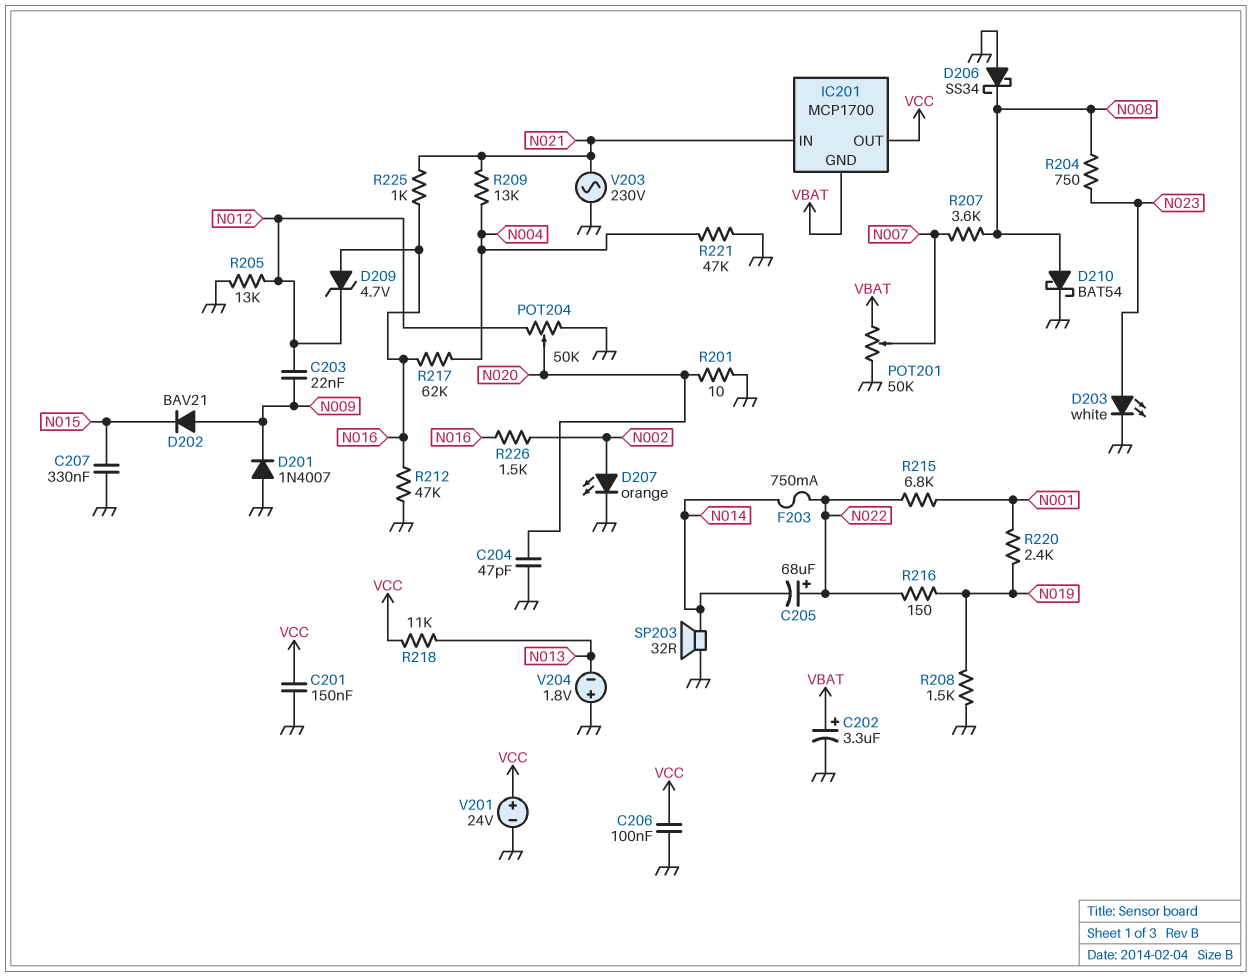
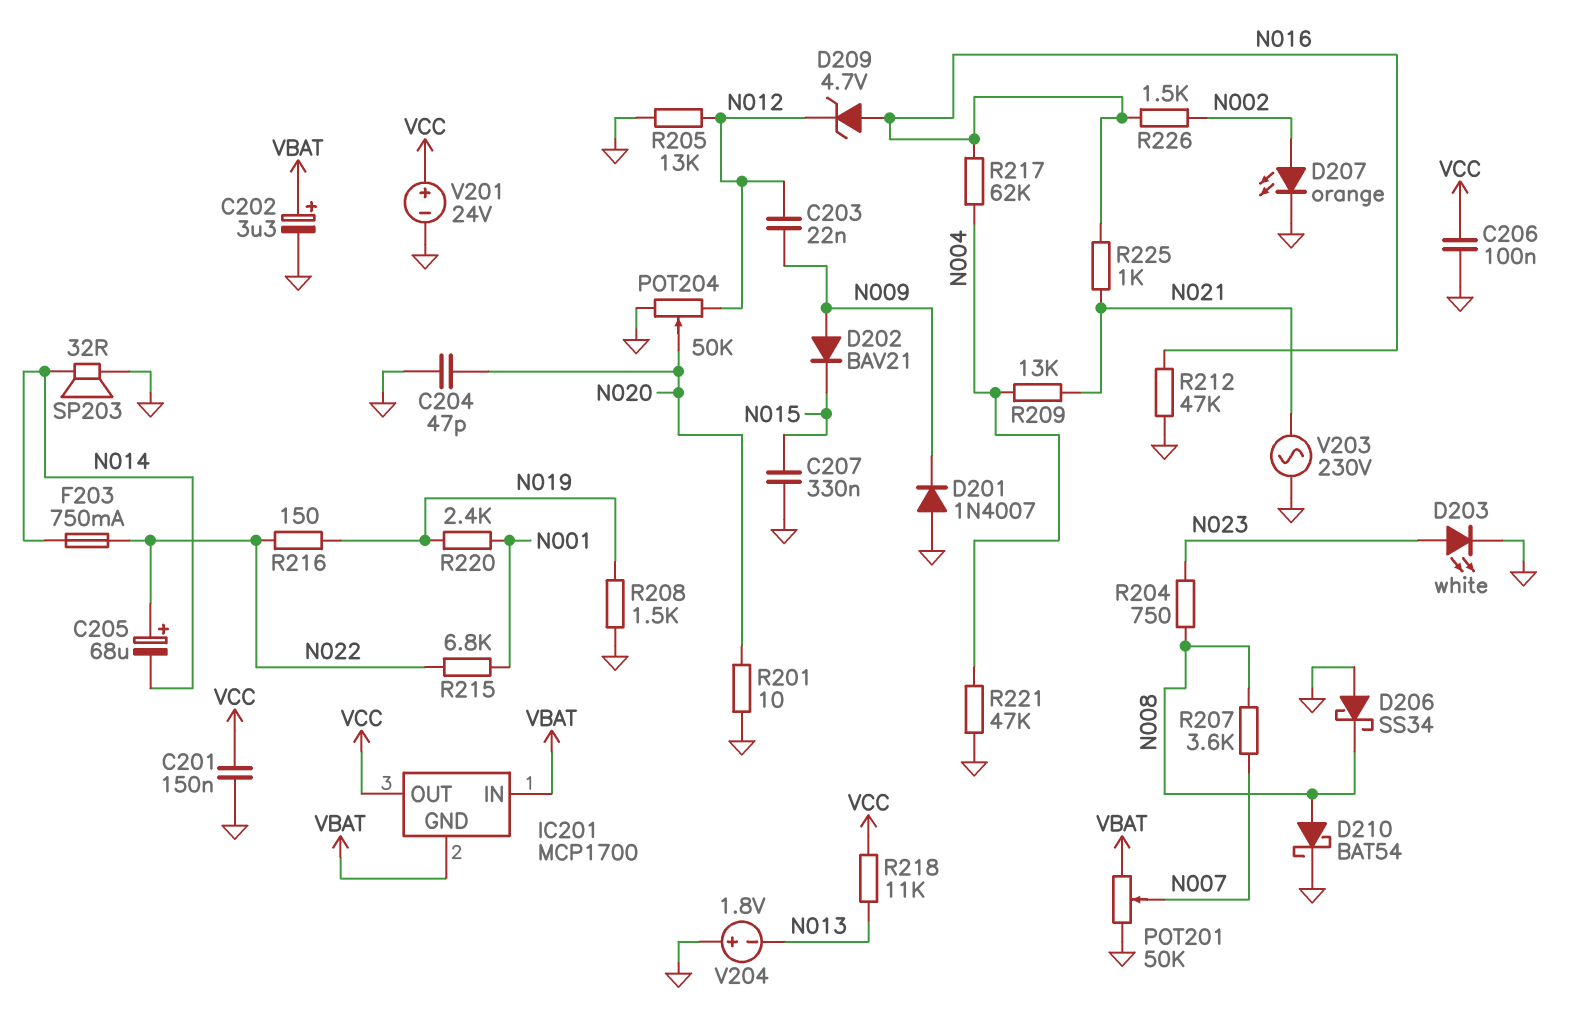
IC201 pin IN: N021 -> VBAT

